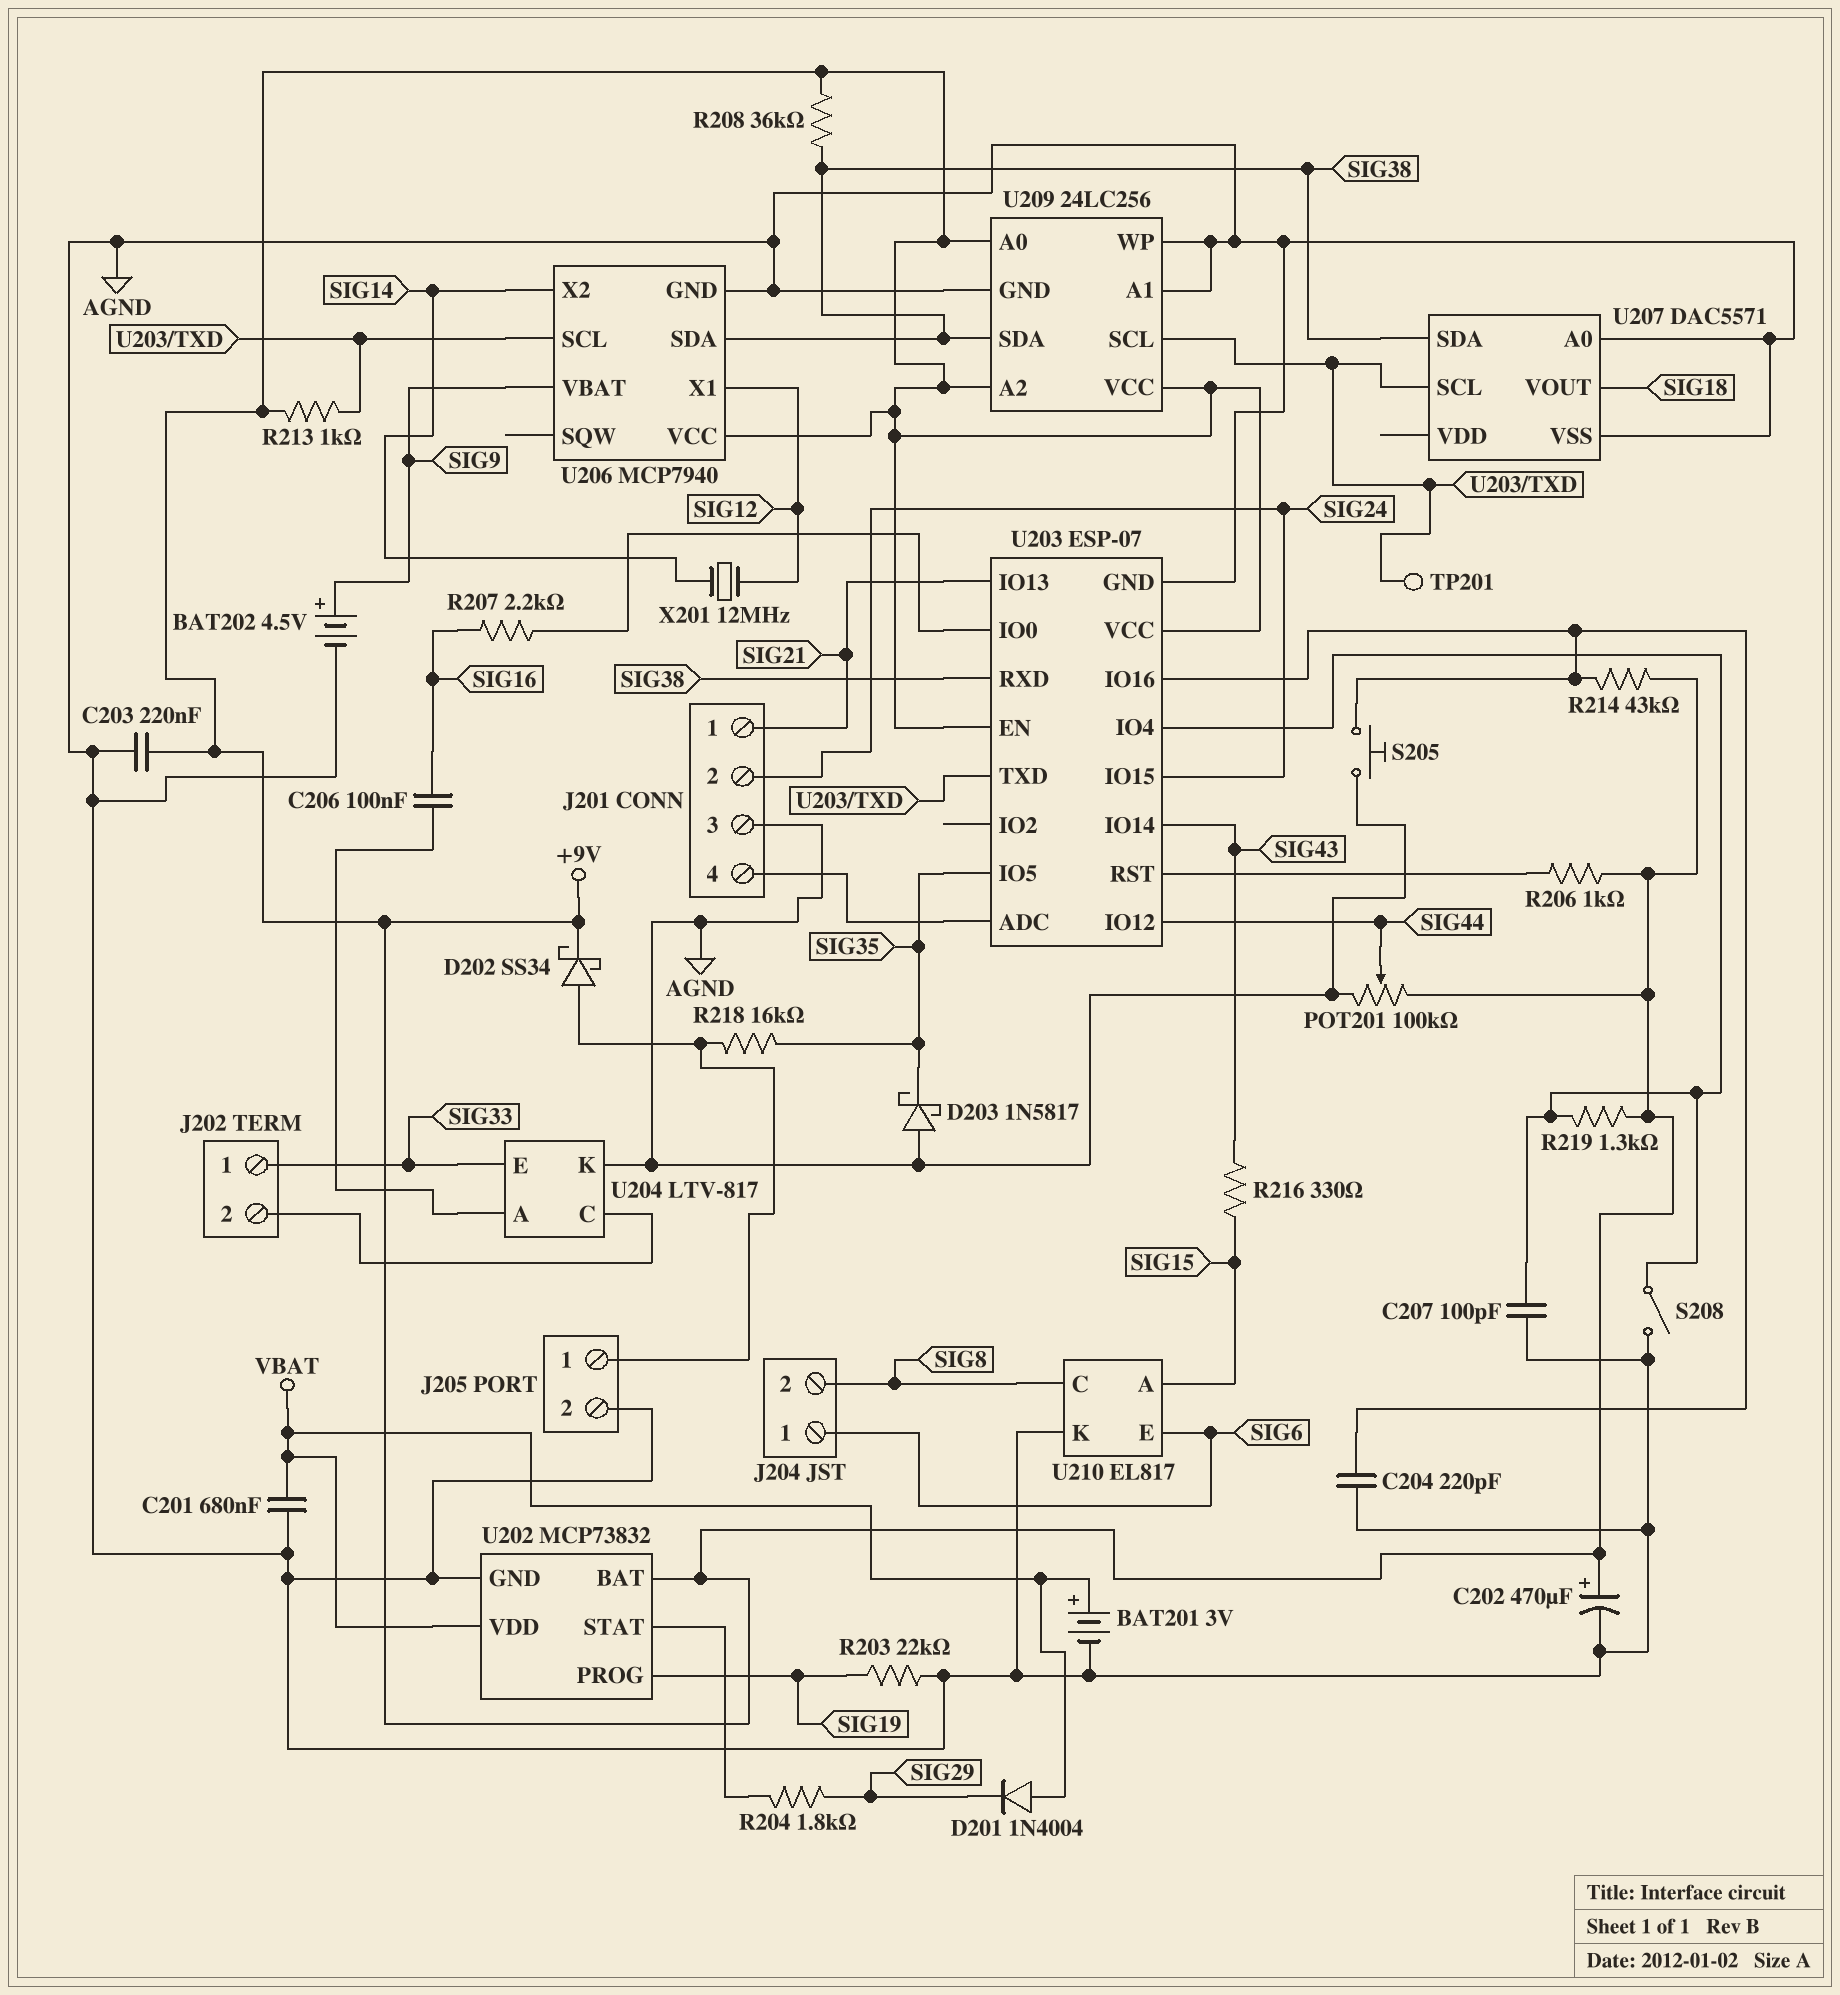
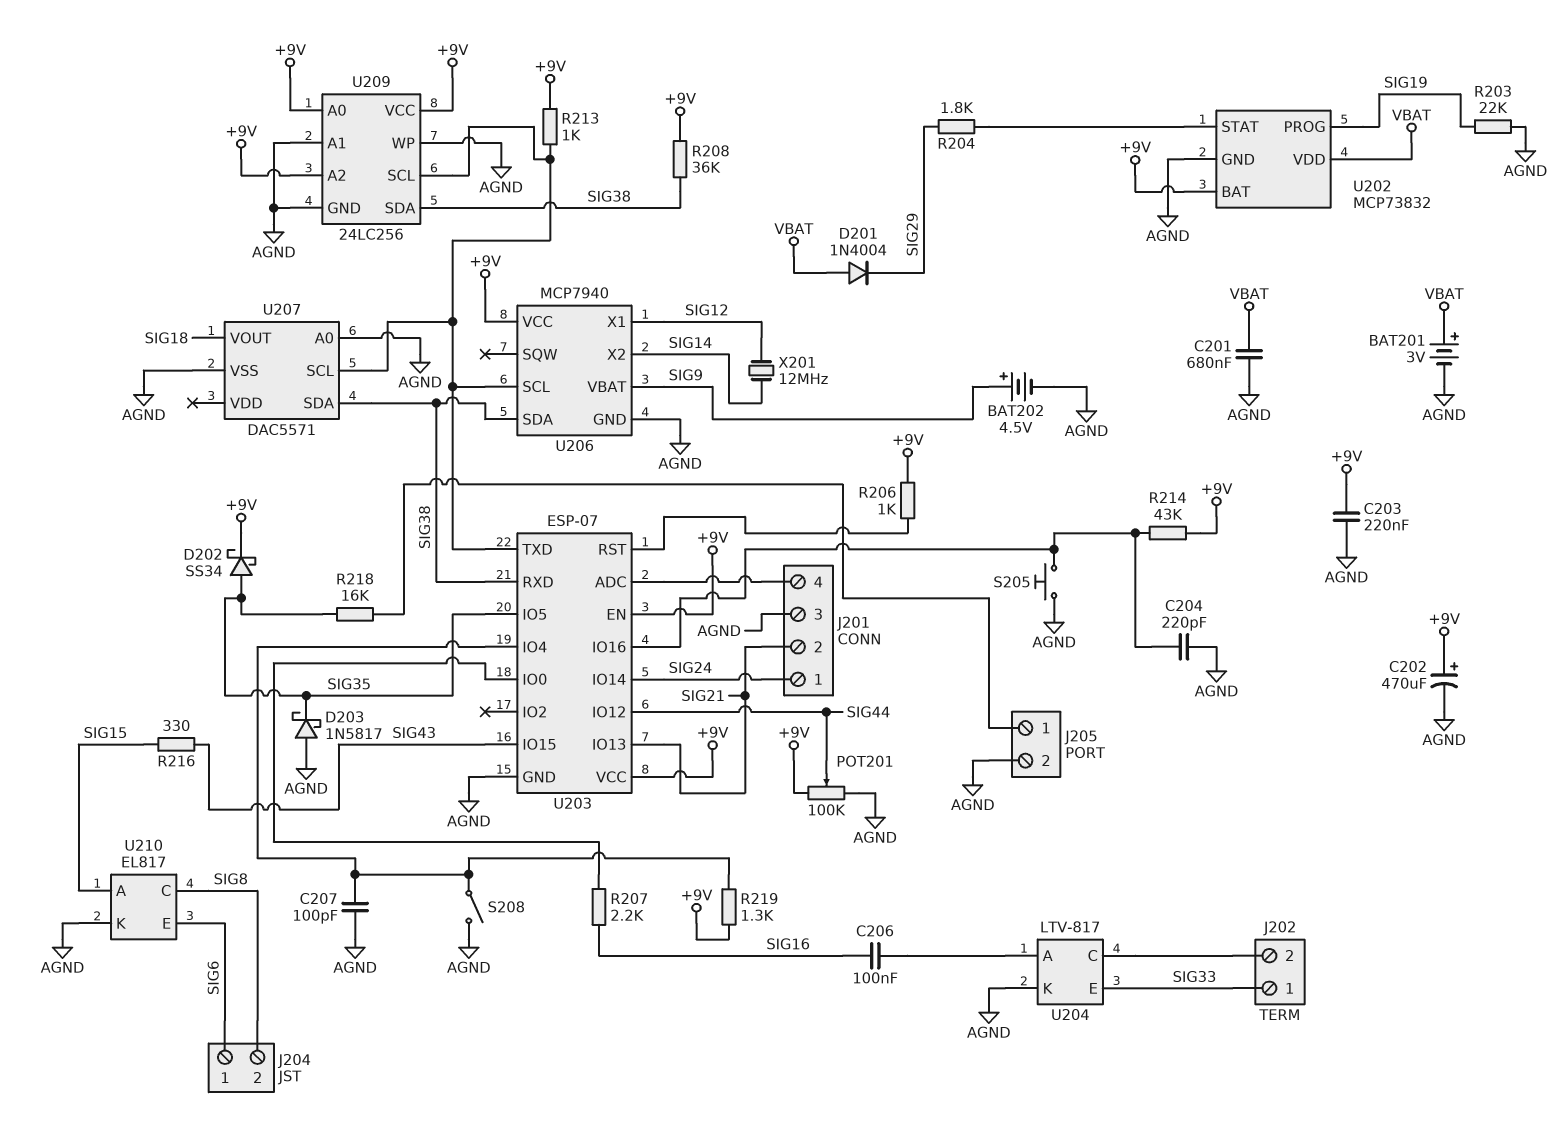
D202: schottky SS34 (A J205/1, K +9V) -> schottky SS34 (A SIG35, K +9V)
J201 pin 1: SIG21 -> SIG24
J201 pin 2: SIG24 -> SIG21
TP201: test point (U203/TXD) -> none
U203 pin IO14: SIG43 -> SIG24
U203 pin IO15: SIG24 -> SIG43

